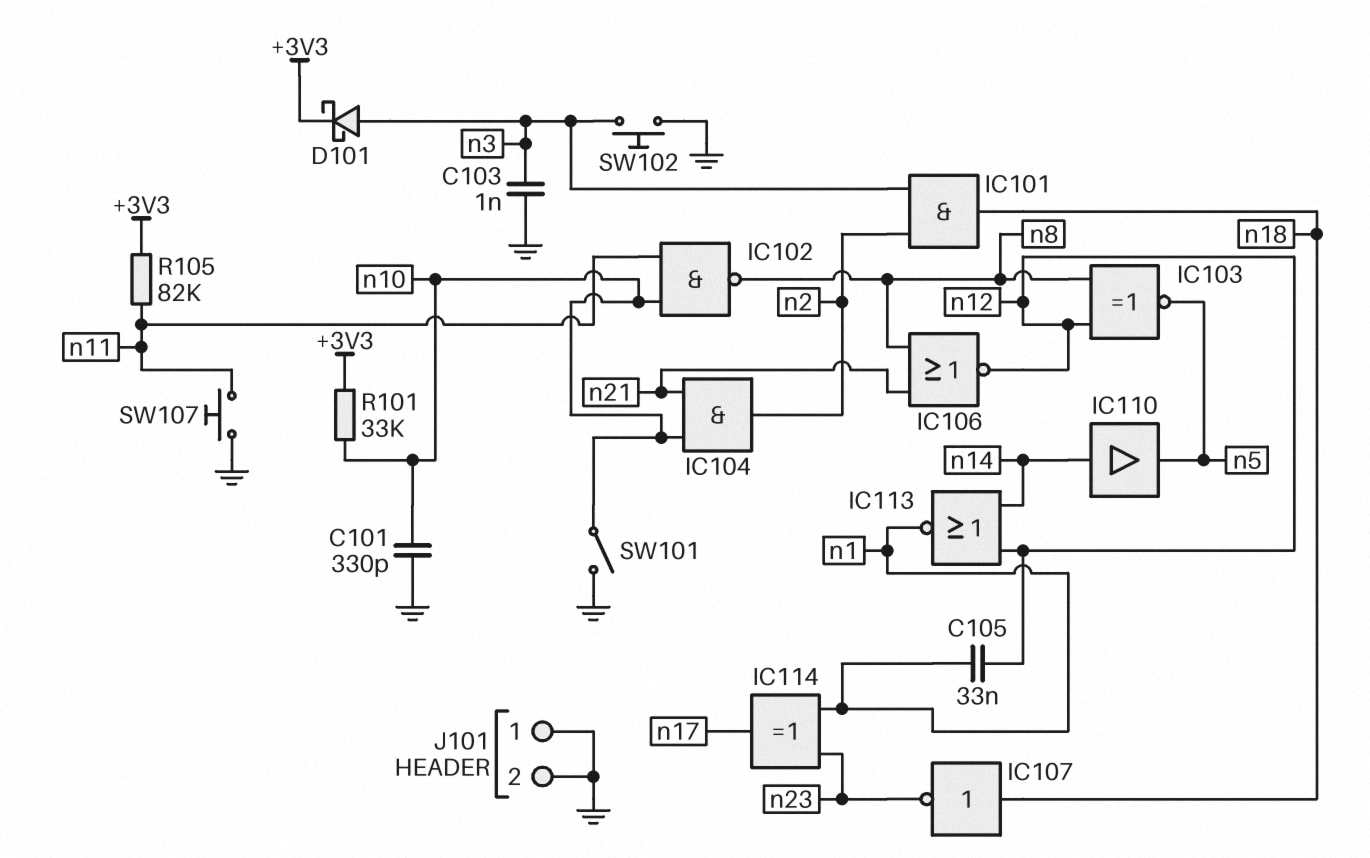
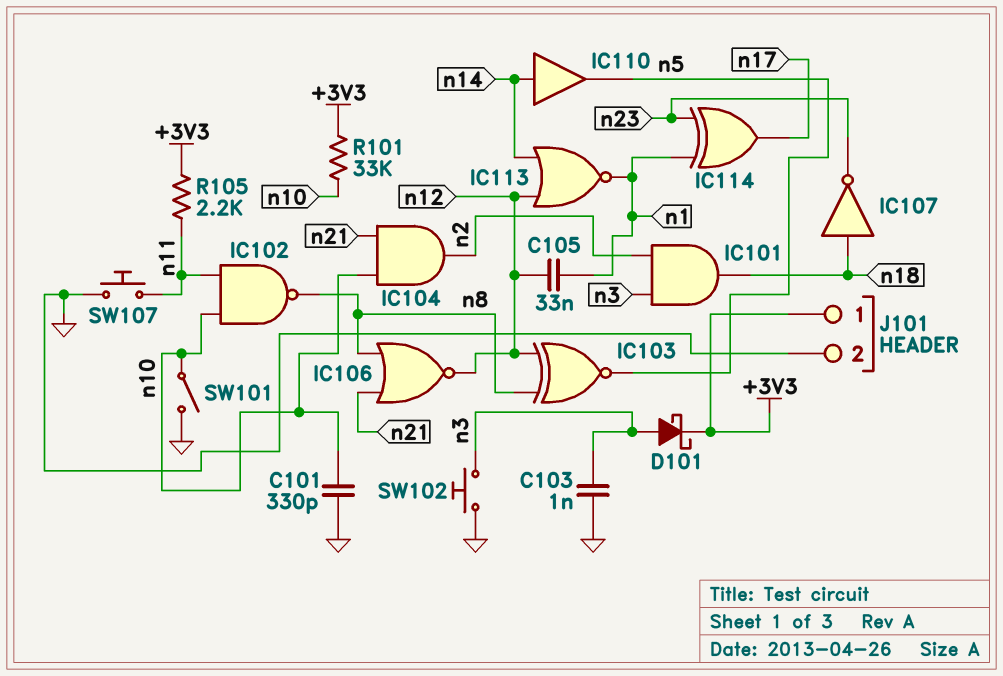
J101 pin 1: GND -> +3V3
R105: 82k (+3V3, n11) -> 2.2k (+3V3, n11)

